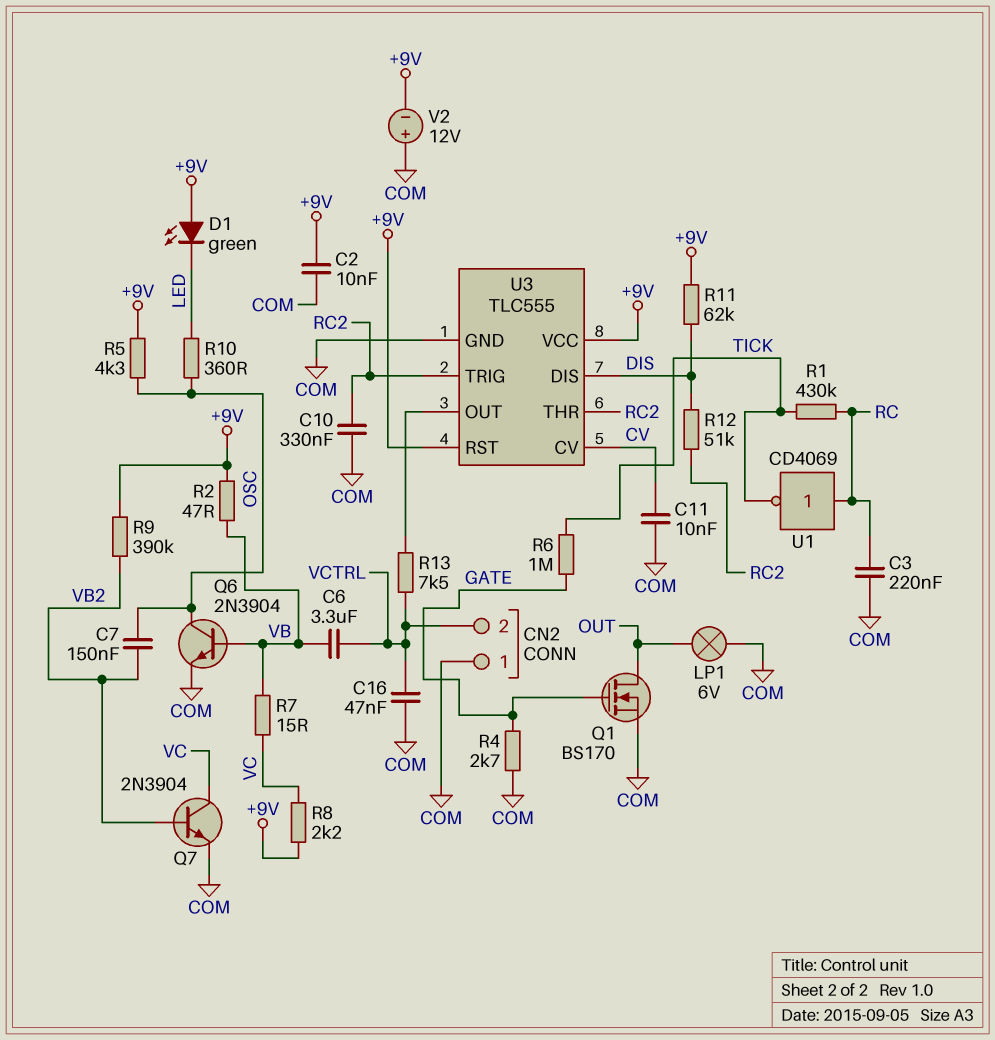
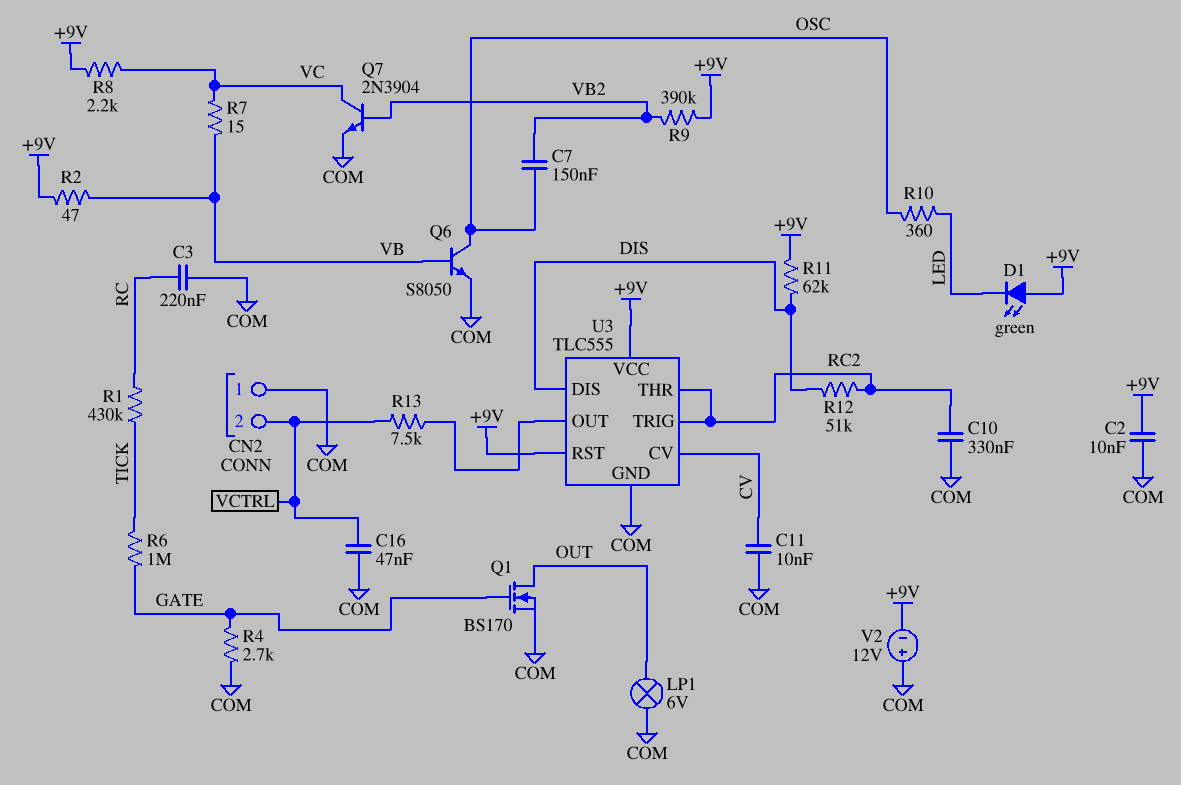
C6: 3.3uF (VB, VCTRL) -> none
Q6: NPN 2N3904 (B VB, C OSC, E COM) -> NPN S8050 (B VB, C OSC, E COM)
R5: 4.3k (+9V, OSC) -> none
U1: NOT CD4069 (in RC, out TICK) -> none

